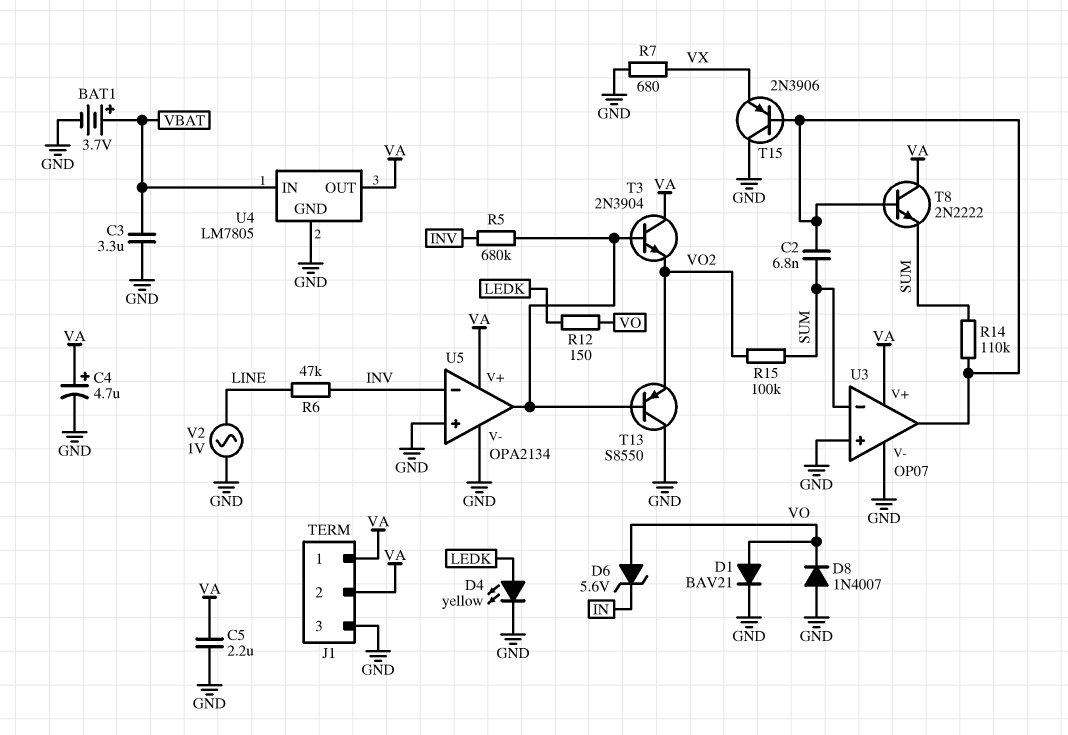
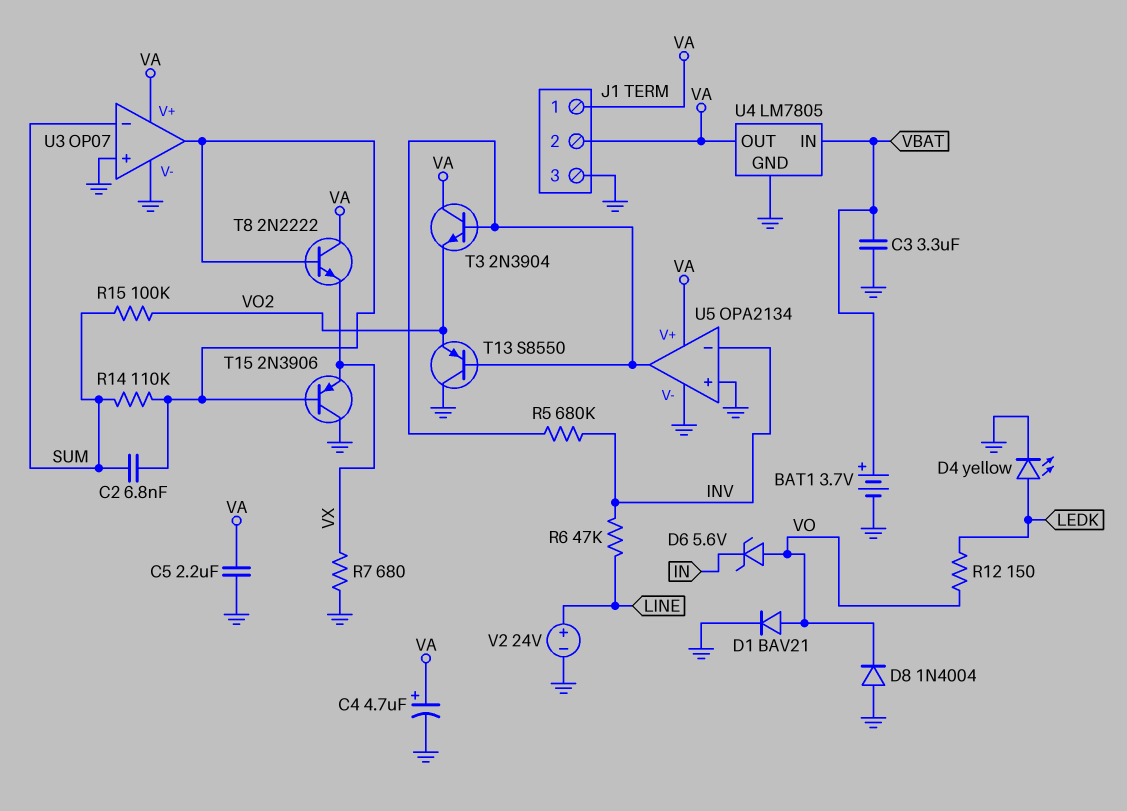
D8: diode 1N4007 (A GND, K VO) -> diode 1N4004 (A GND, K VO)
T8: NPN 2N2222 (B U3/out, C VA, E SUM) -> NPN 2N2222 (B U3/out, C VA, E VX)
V2: AC 1V (GND, LINE) -> 24V (plus LINE, minus GND)

